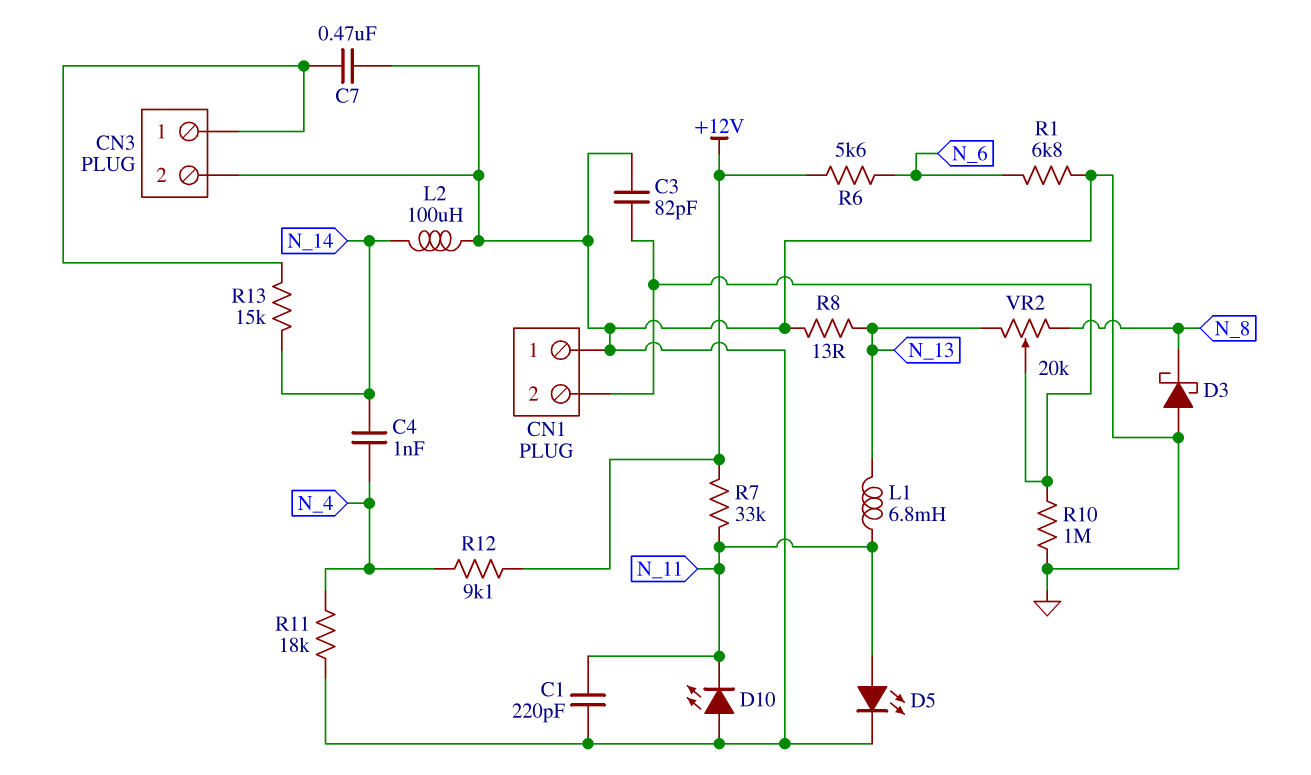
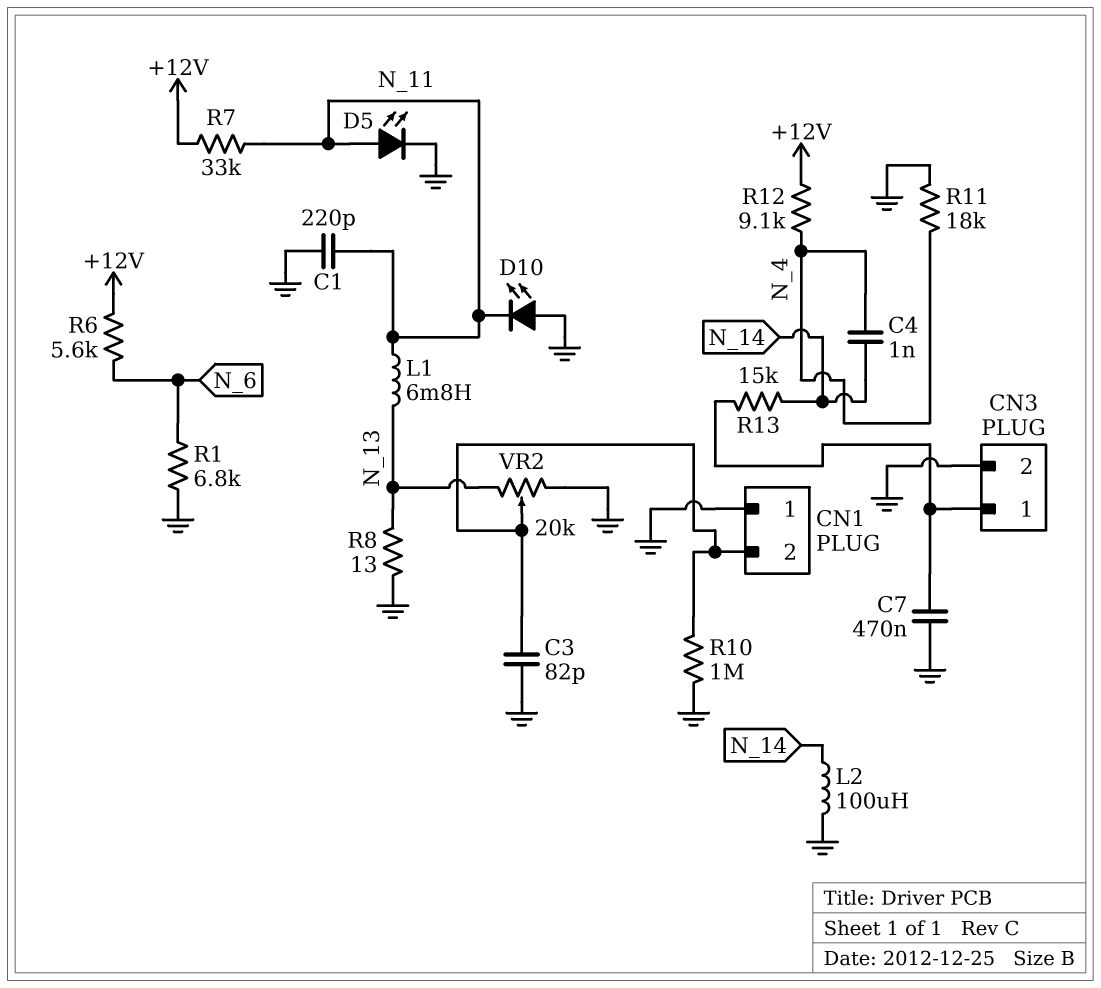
D3: schottky (A GND, K N_8) -> none
VR2: 20k (N_8, N_13, wiper CN1/2) -> 20k (GND, N_13, wiper CN1/2)

